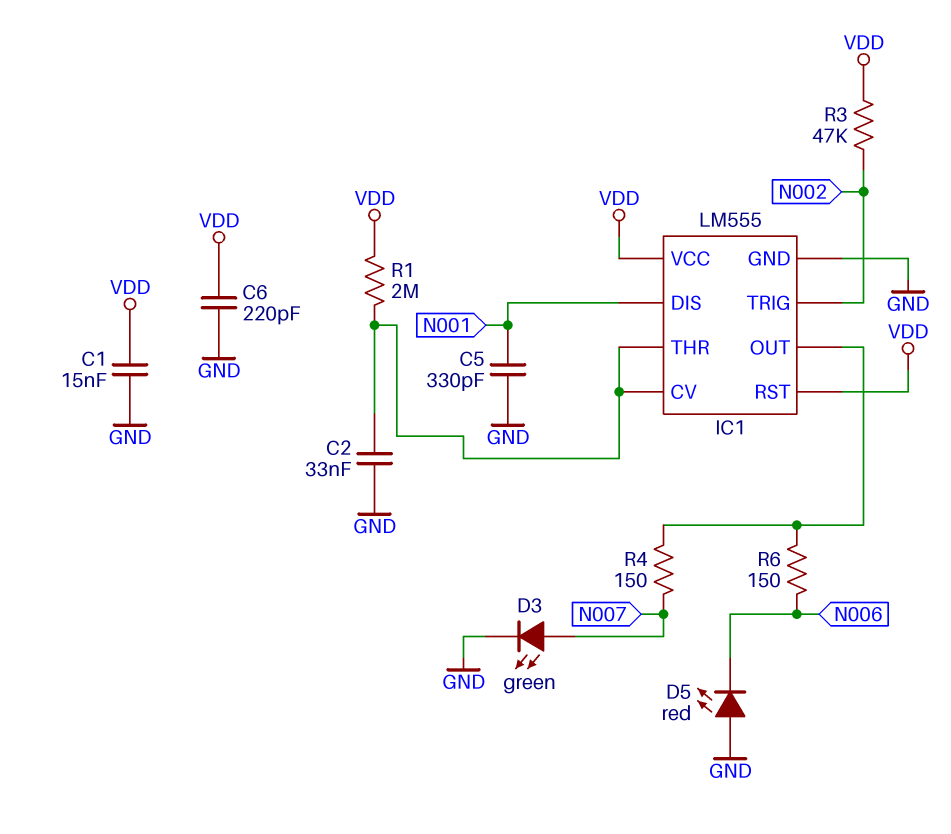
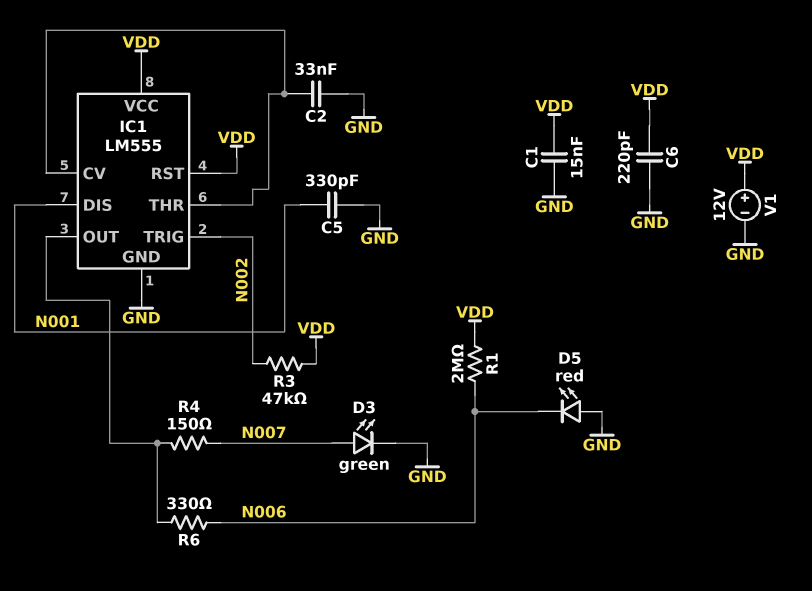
R1: 2M (IC1/CV, VDD) -> 2M (N006, VDD)
R6: 150 (IC1/OUT, N006) -> 330 (IC1/OUT, N006)
V1: none -> 12V (plus VDD, minus GND)

